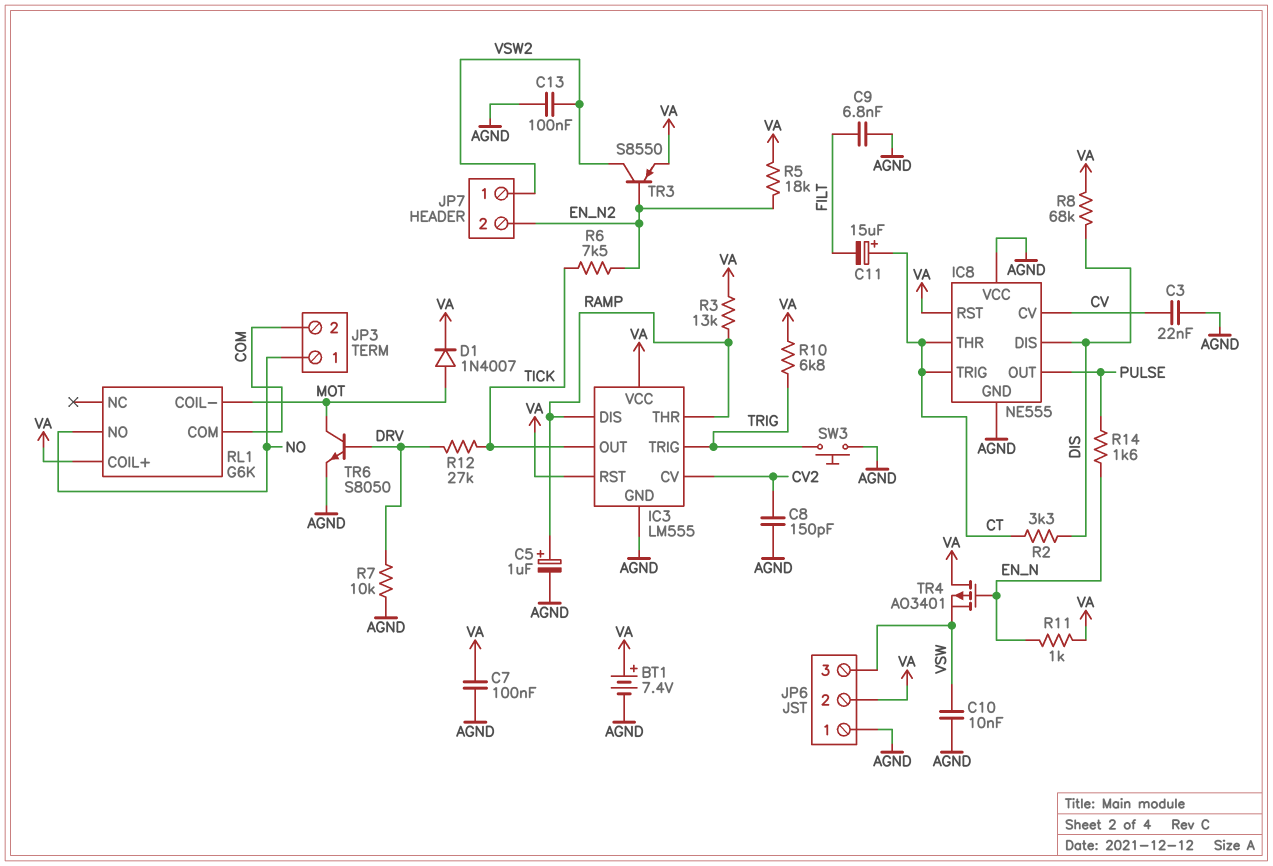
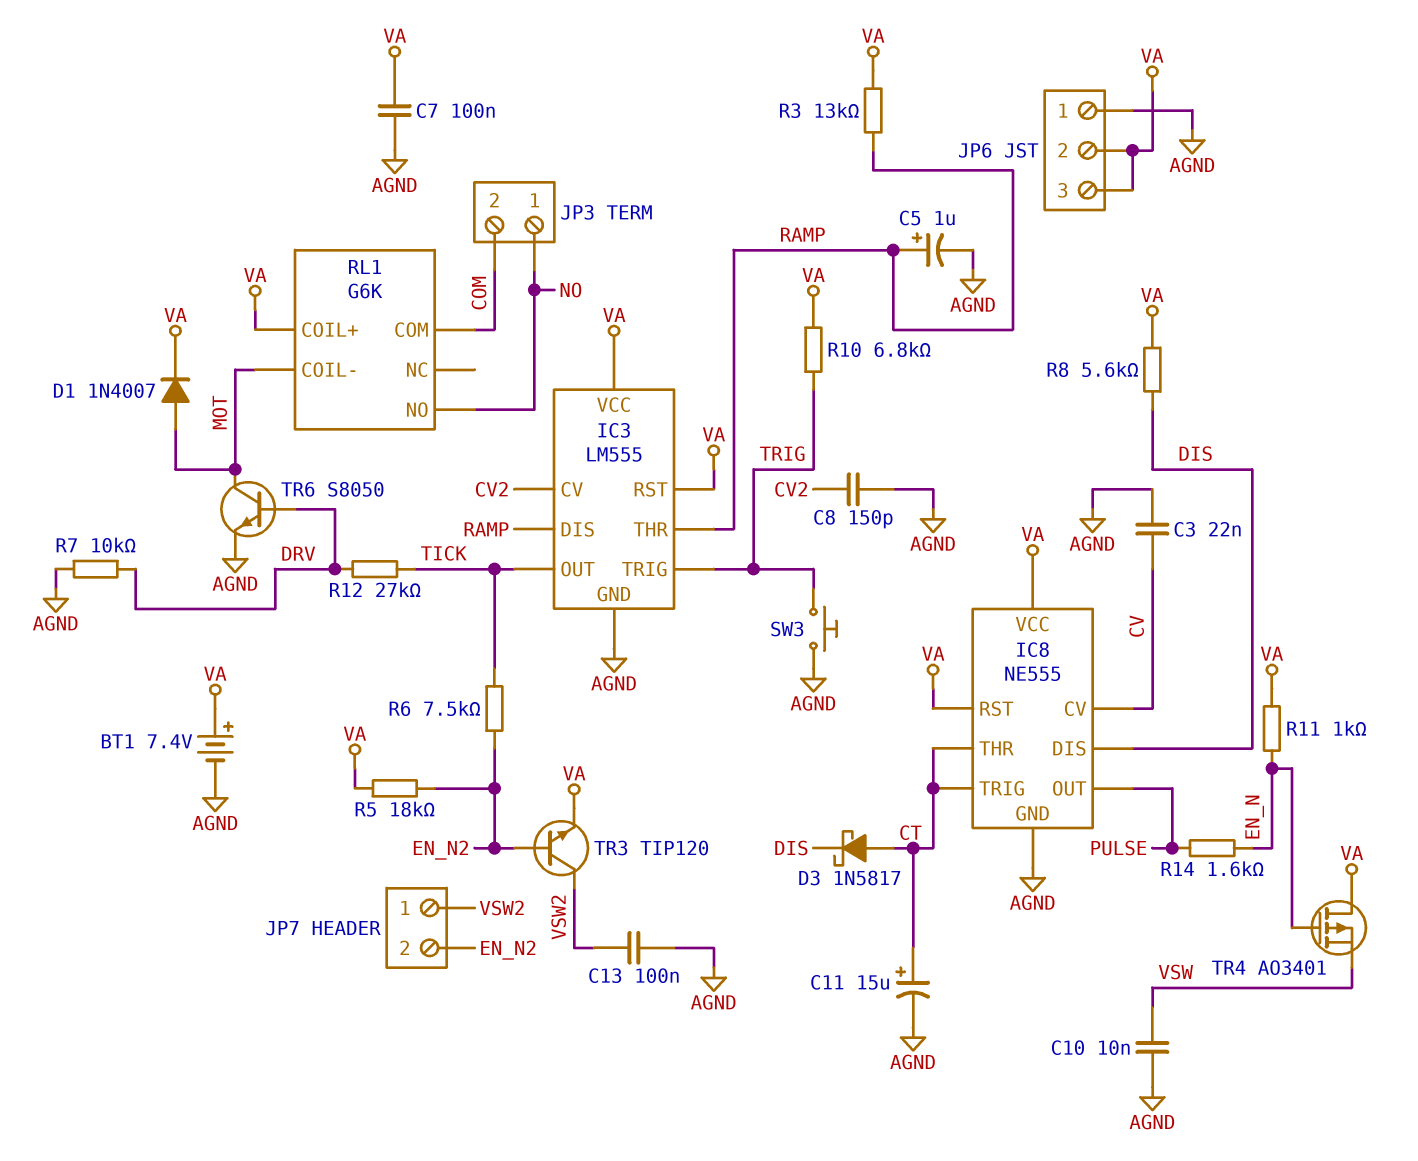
C9: 6.8nF (AGND, FILT) -> none
C11: 15uF (plus CT, minus FILT) -> 15uF (plus CT, minus AGND)
D3: none -> schottky 1N5817 (A CT, K DIS)
IC8 pin VCC: AGND -> VA
JP6 pin 3: VSW -> VA
R2: 3.3k (CT, DIS) -> none
R8: 68k (DIS, VA) -> 5.6k (DIS, VA)
TR3: PNP S8550 (B EN_N2, C VSW2, E VA) -> NPN TIP120 (B EN_N2, C VSW2, E VA)

